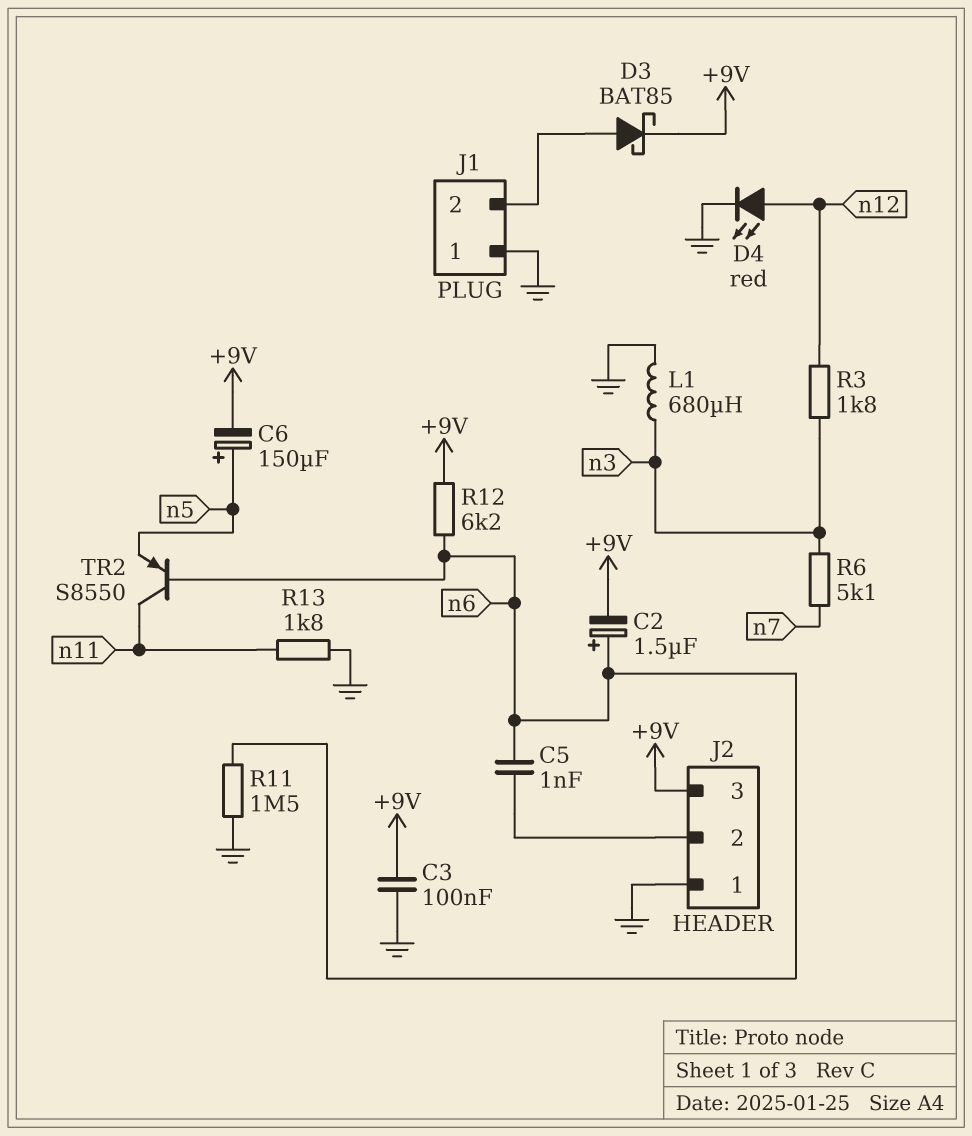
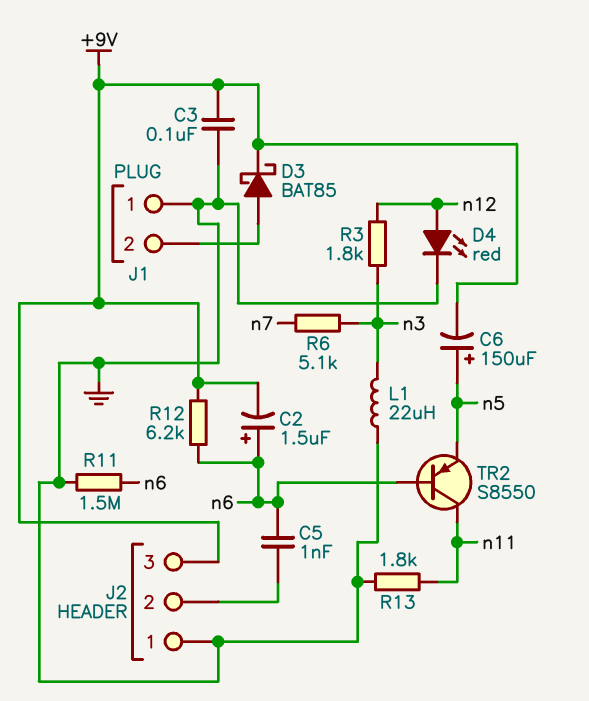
L1: 680uH (GND, n3) -> 22uH (GND, n3)

